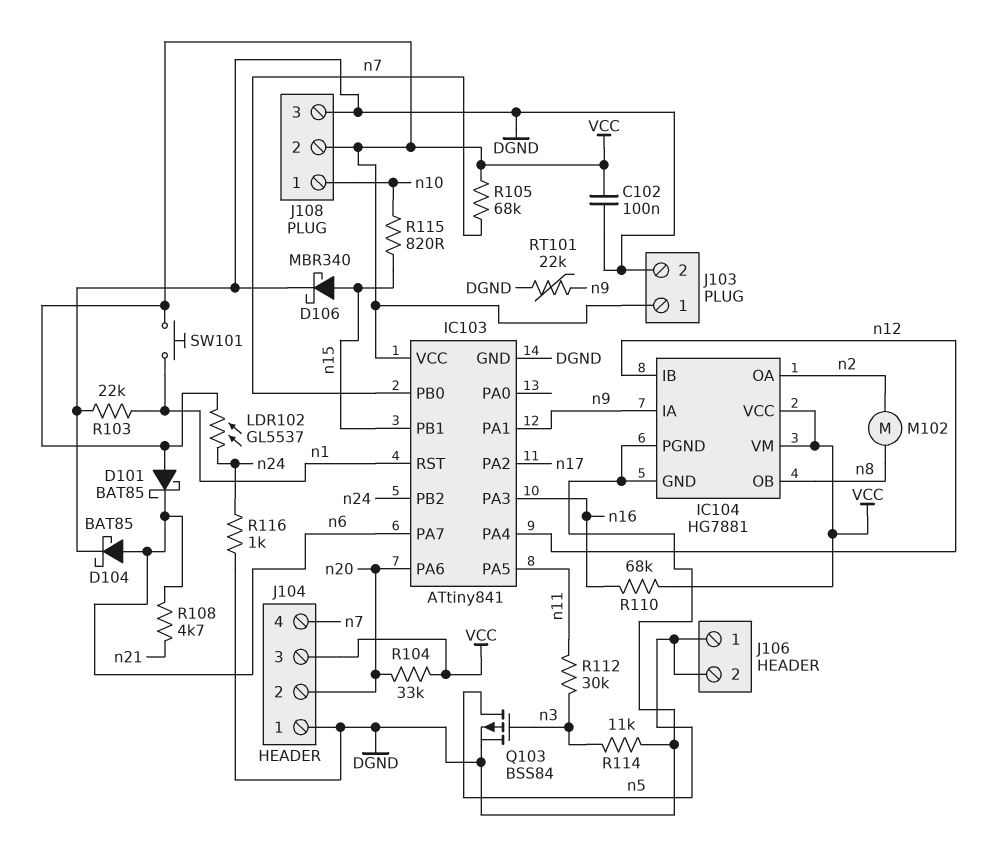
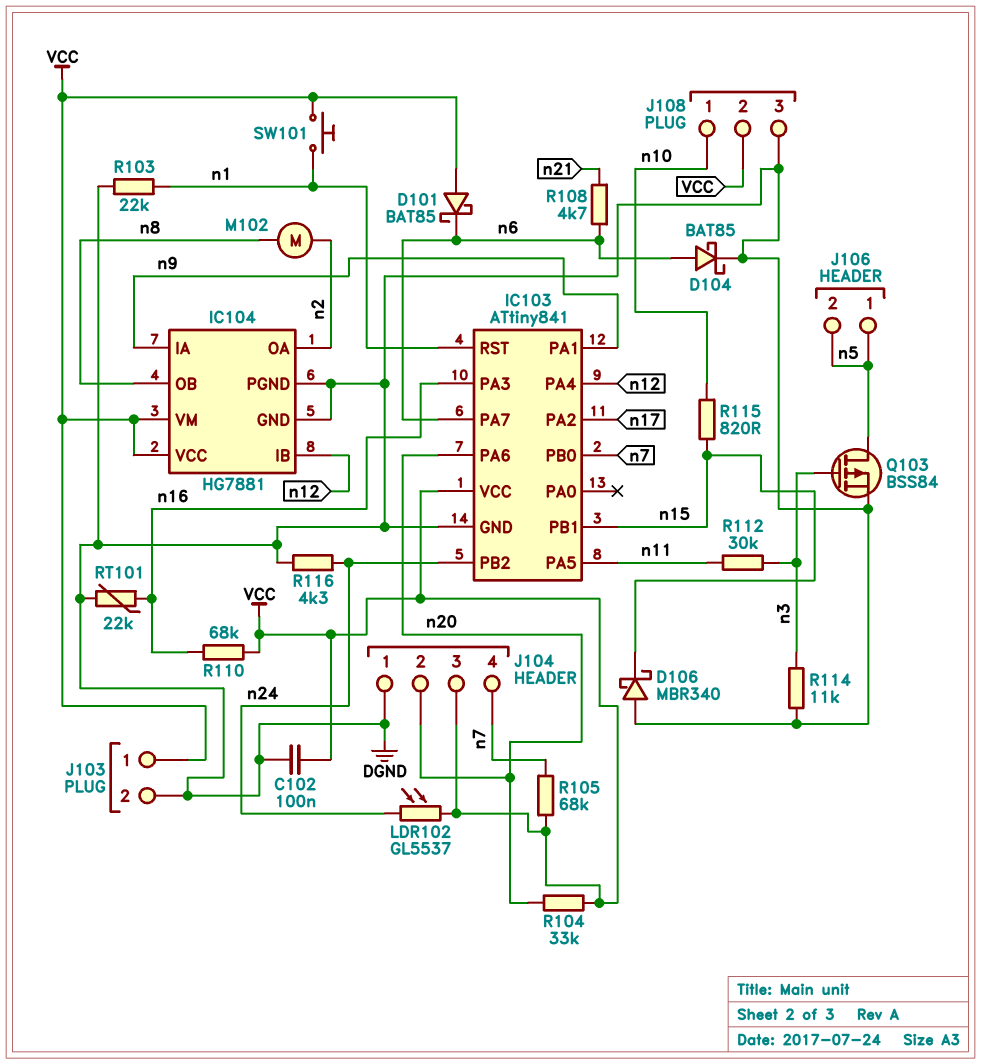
D106: schottky MBR340 (A n15, K DGND) -> schottky MBR340 (A DGND, K n15)
R116: 1k (DGND, n24) -> 4.3k (DGND, n24)
RT101: 22k (DGND, n9) -> 22k (DGND, n16)

